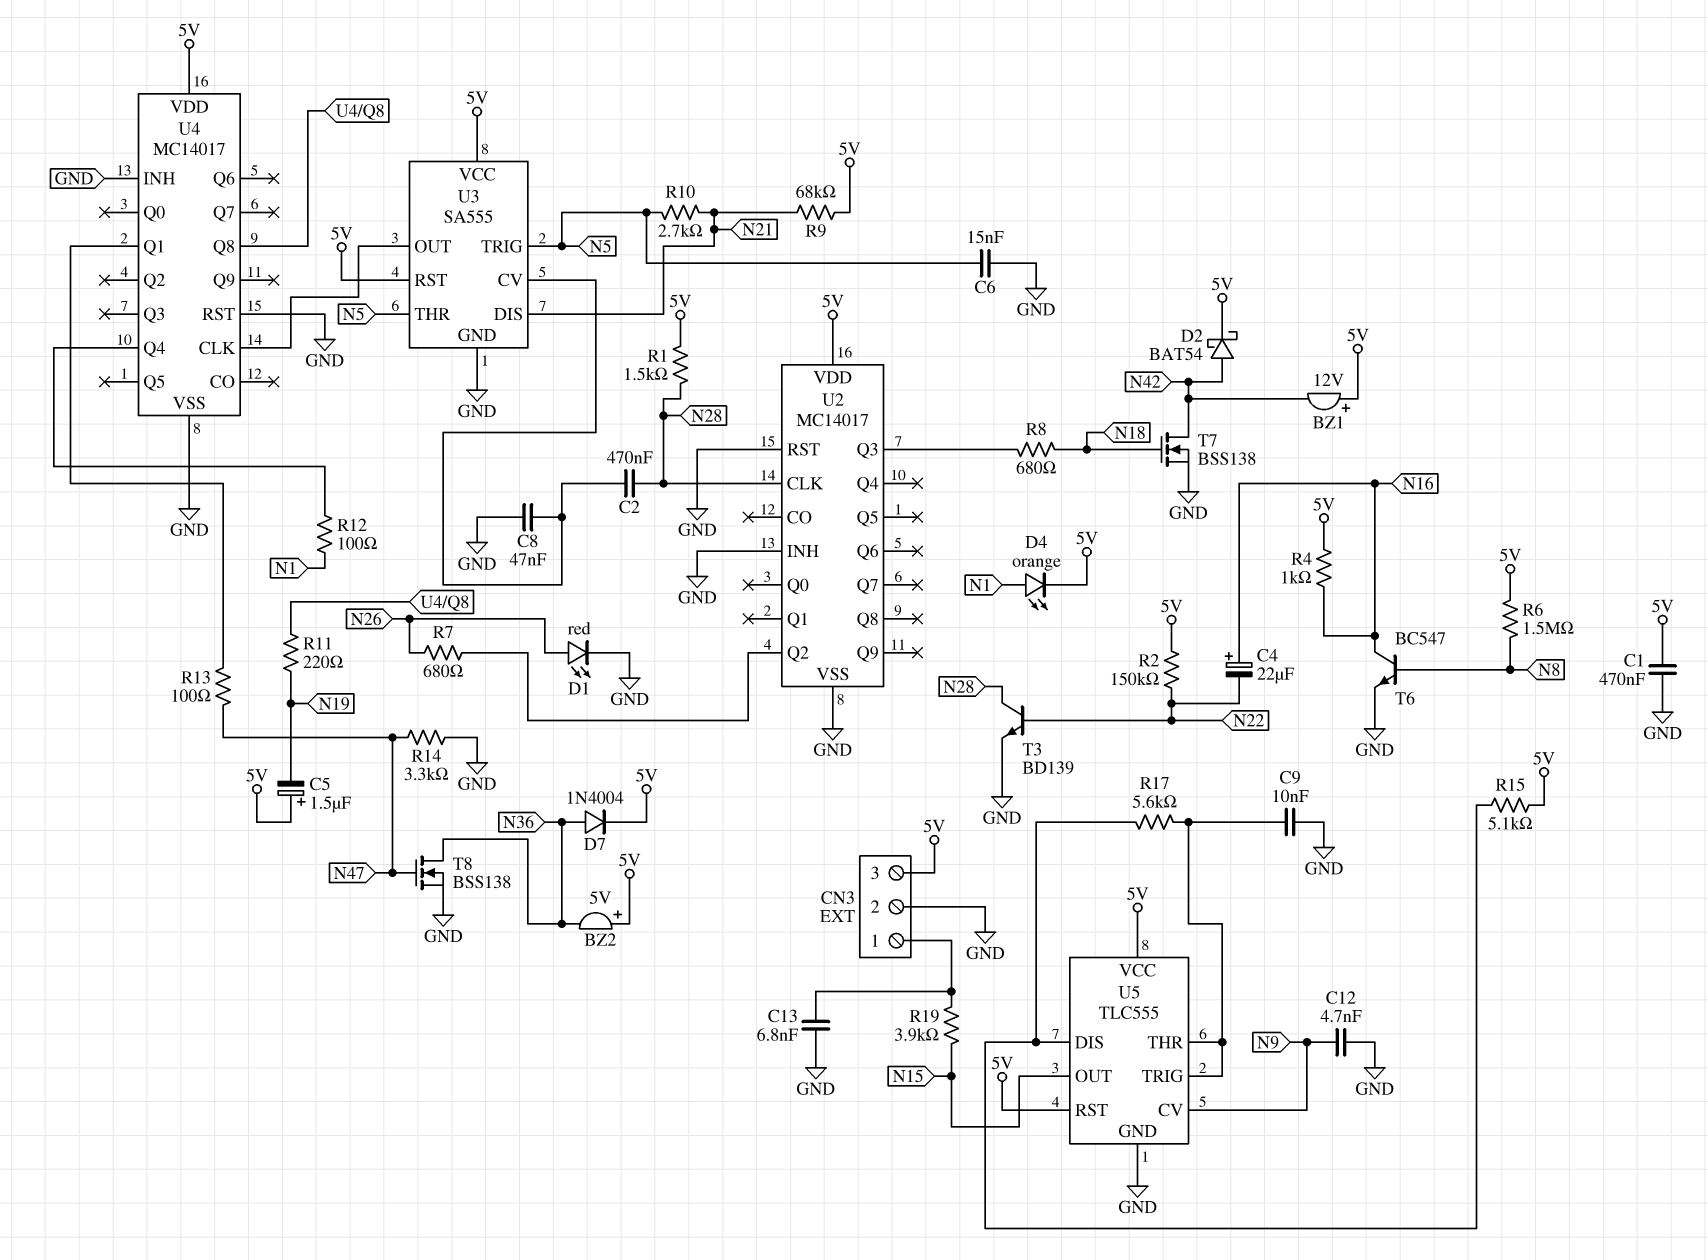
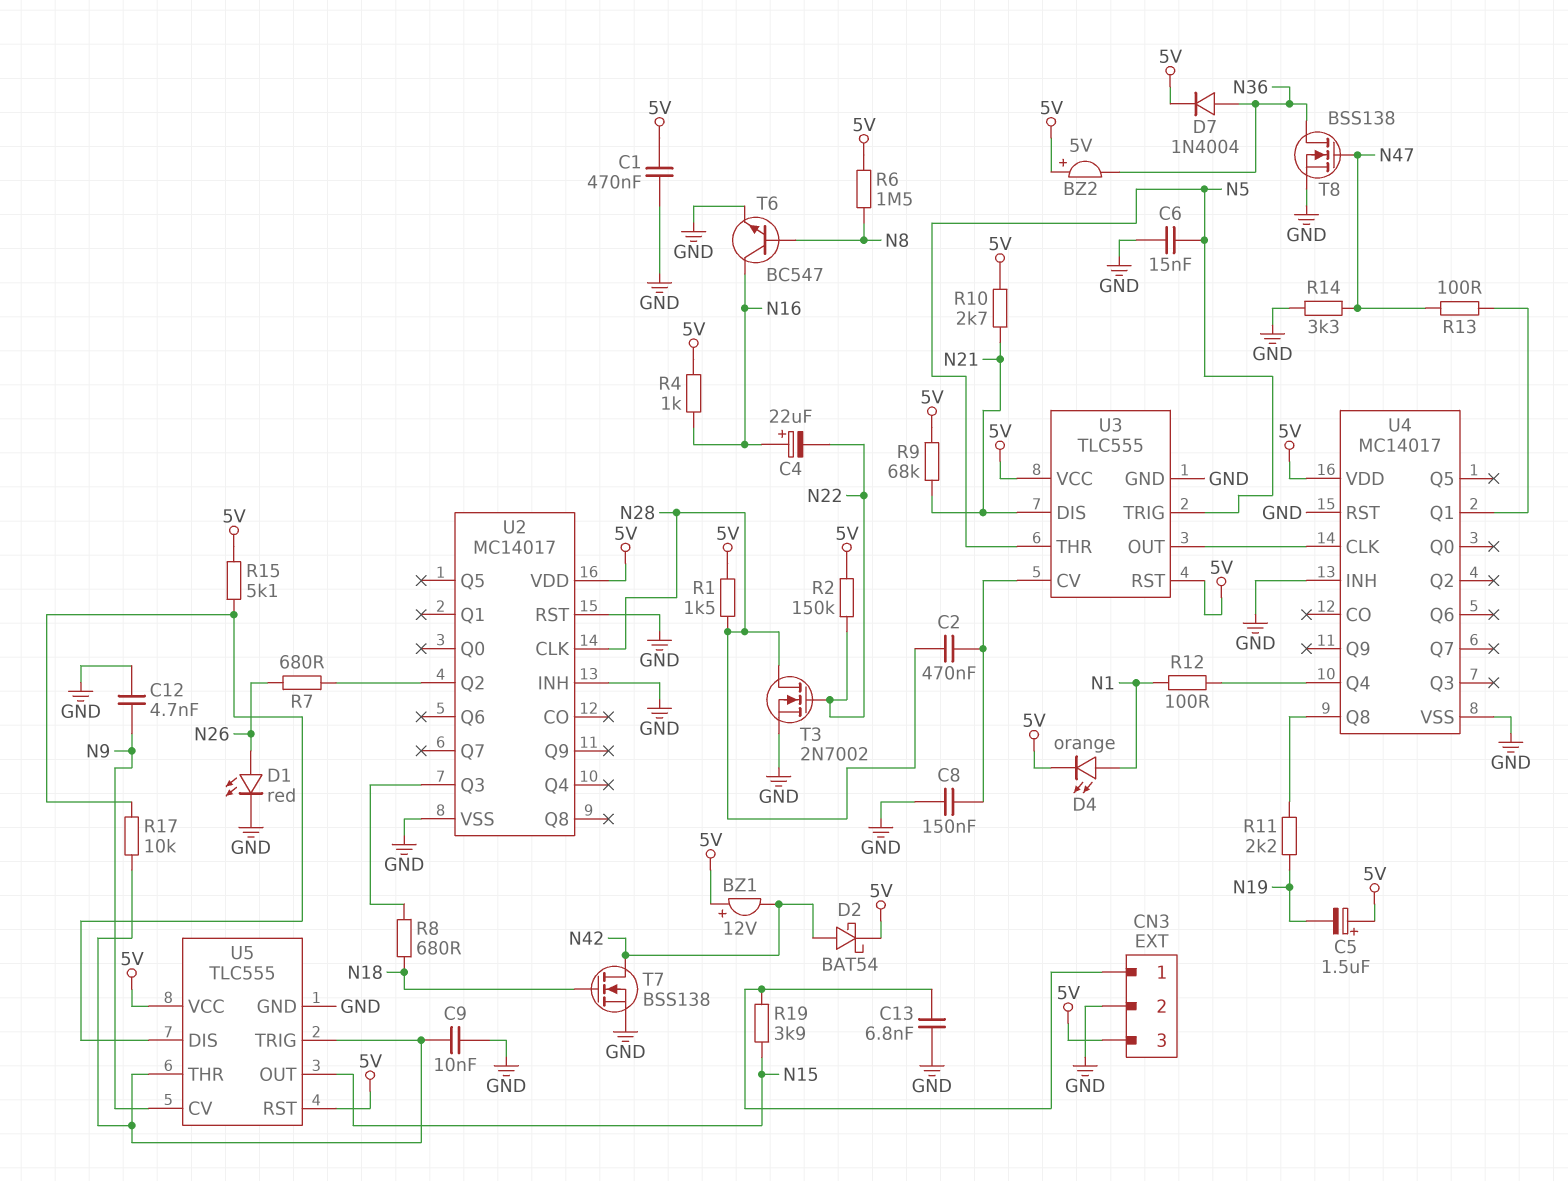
C8: 47nF (GND, U3/CV) -> 150nF (GND, U3/CV)
R10: 2.7k (N5, N21) -> 2.7k (5V, N21)
R11: 220 (N19, U4/Q8) -> 2.2k (N19, U4/Q8)
R17: 5.6k (U5/DIS, U5/THR) -> 10k (U5/DIS, U5/THR)
T3: NPN BD139 (B N22, C N28, E GND) -> NMOS 2N7002 (G N22, D N28, S GND)
U3: SA555 -> TLC555

